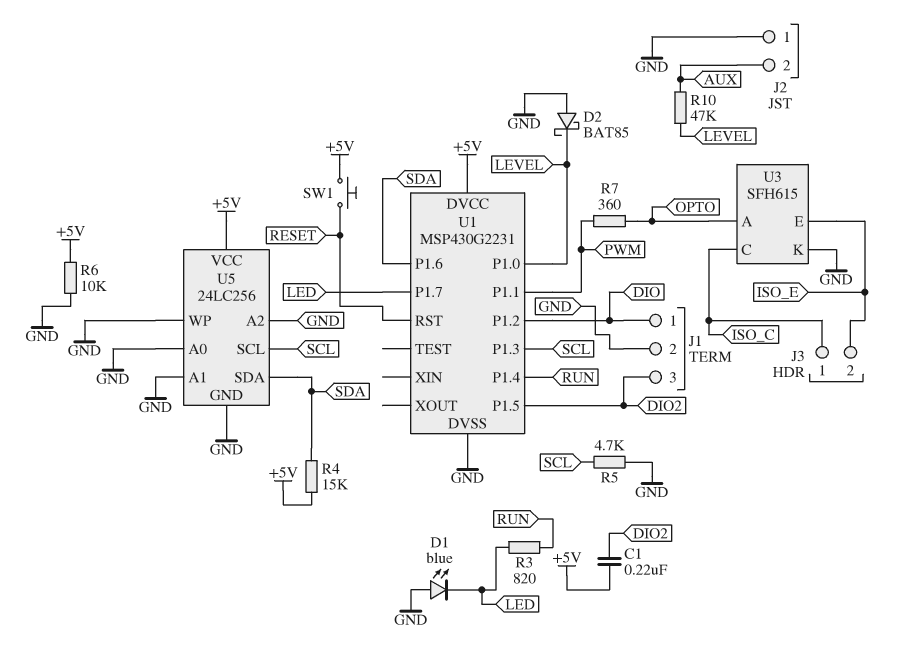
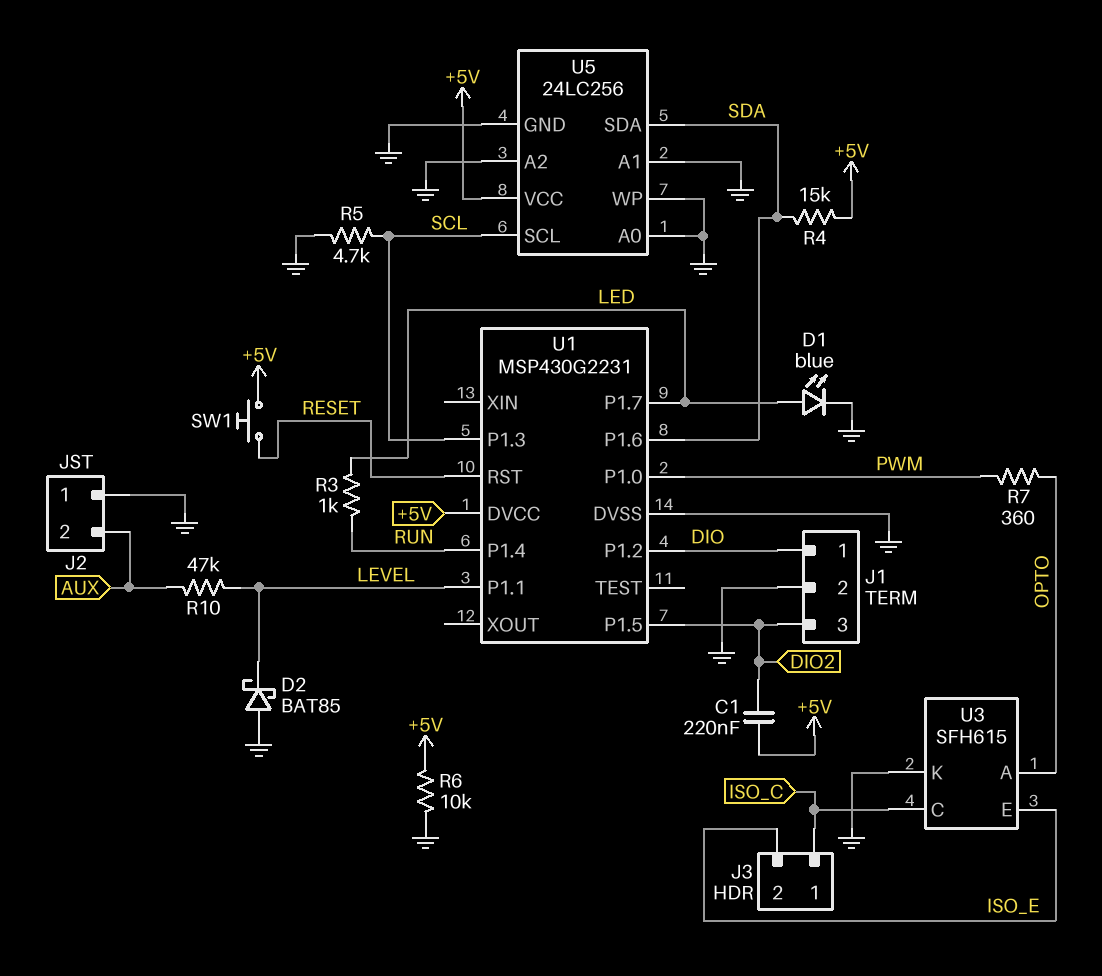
D1: LED blue (A GND, K LED) -> LED blue (A LED, K GND)
R3: 820 (LED, RUN) -> 1k (LED, RUN)
U1 pin P1.0: LEVEL -> PWM
U1 pin P1.1: PWM -> LEVEL

